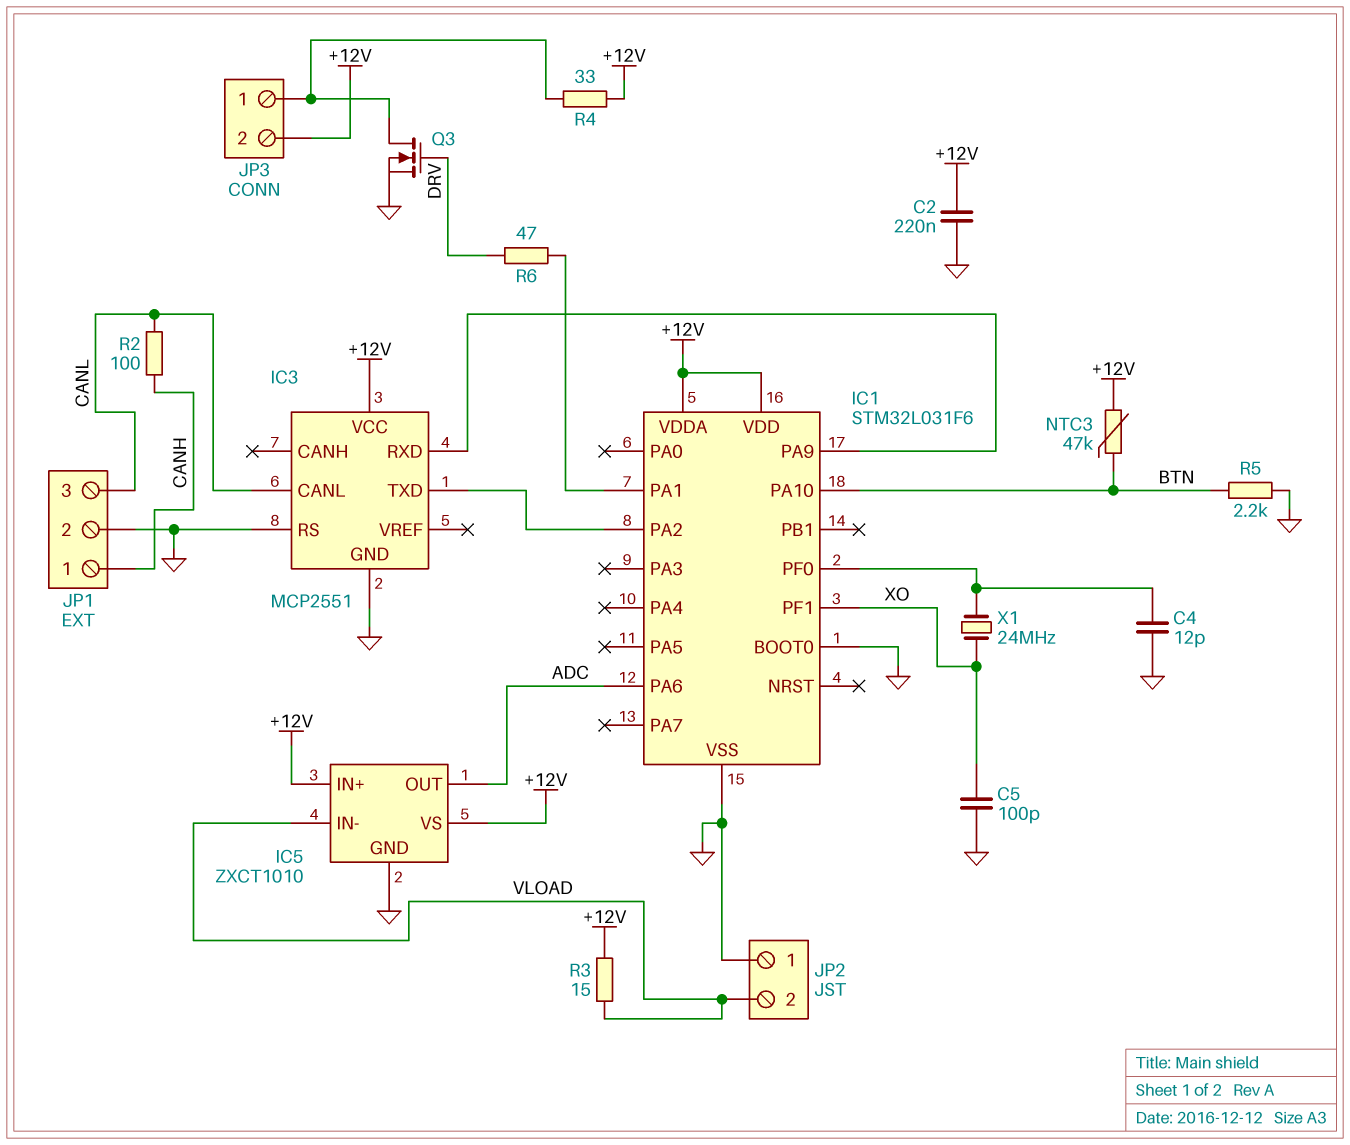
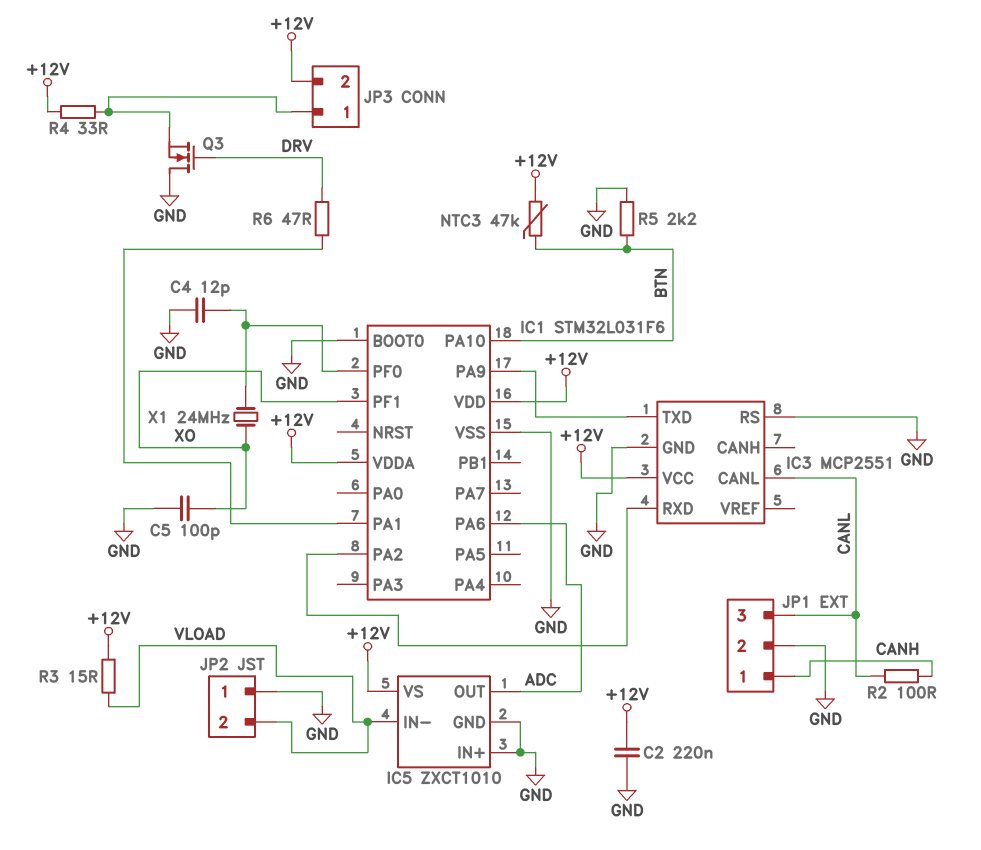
IC3 pin RXD: IC1/PA9 -> IC1/PA2
IC3 pin TXD: IC1/PA2 -> IC1/PA9
IC5 pin IN+: +12V -> GND
Q3: NMOS (G DRV, D JP3/1, S GND) -> NMOS (G DRV, D GND, S JP3/1)

